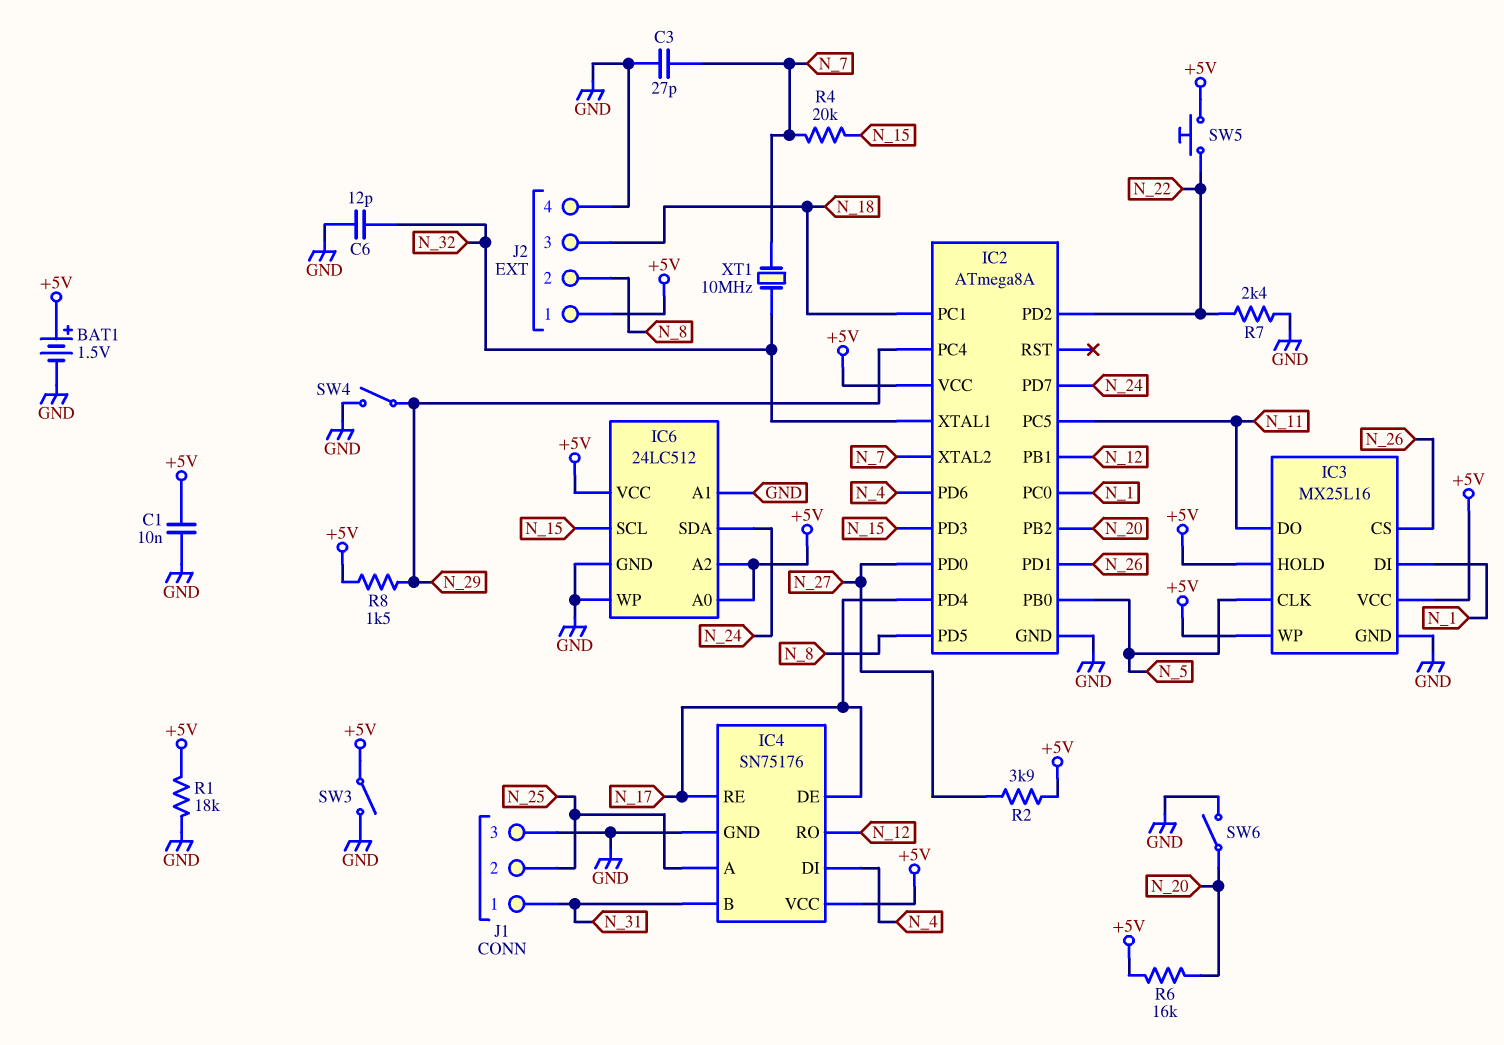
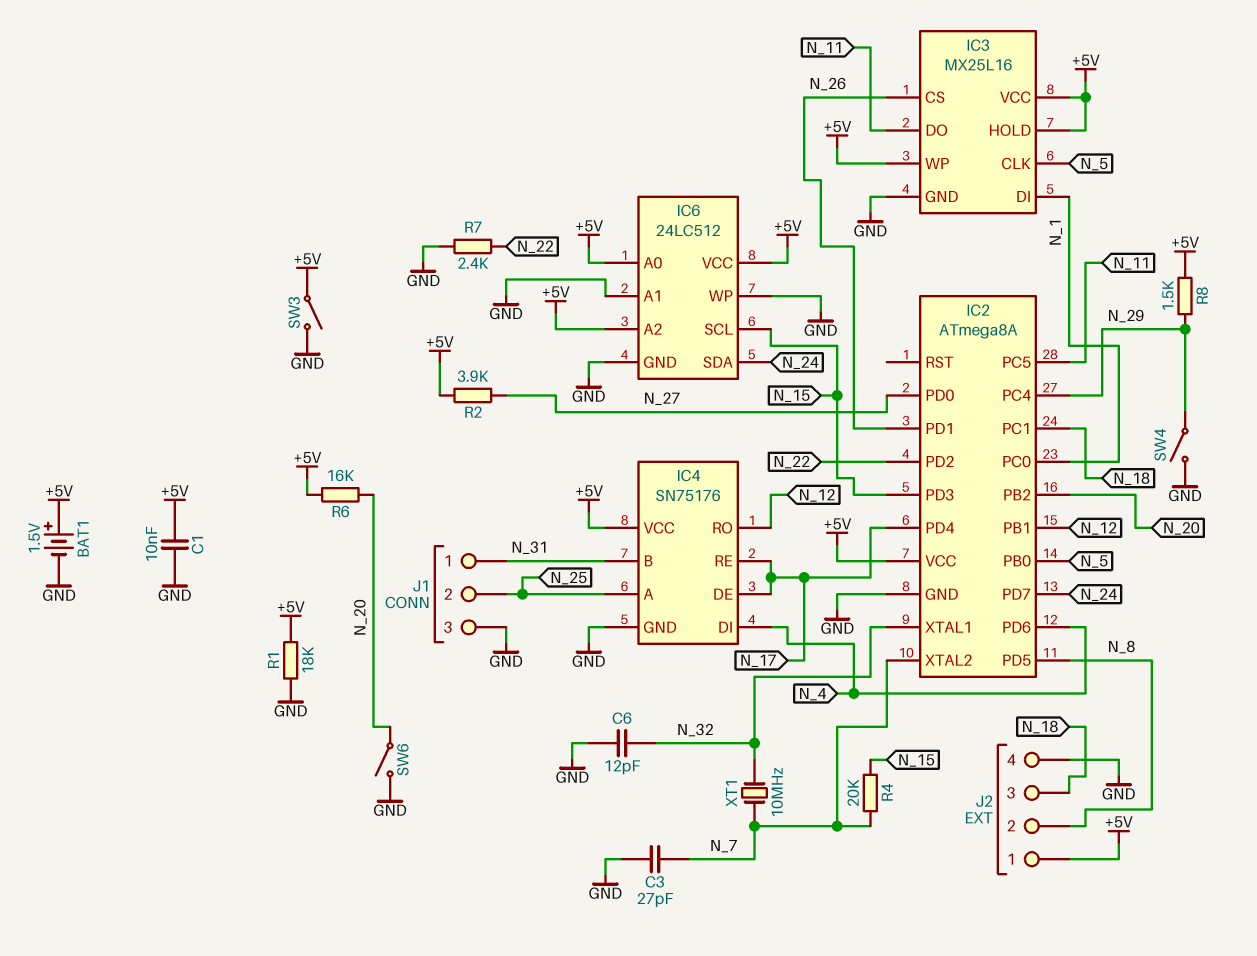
SW5: button (+5V, N_22) -> none

